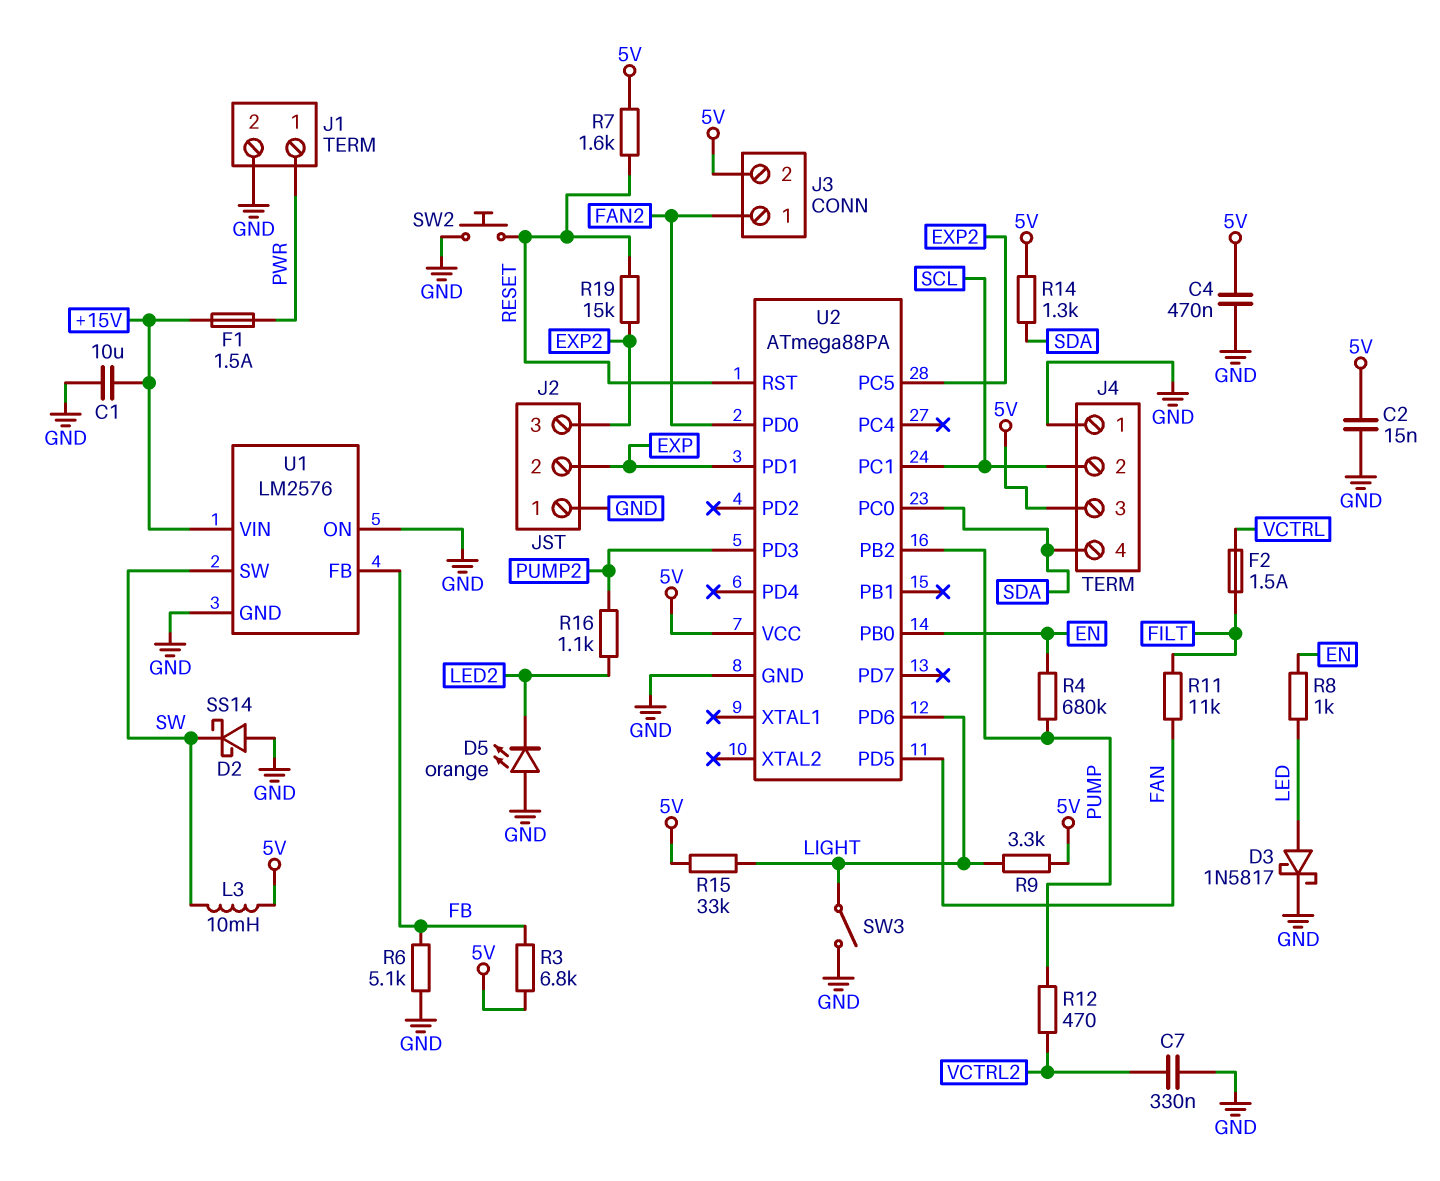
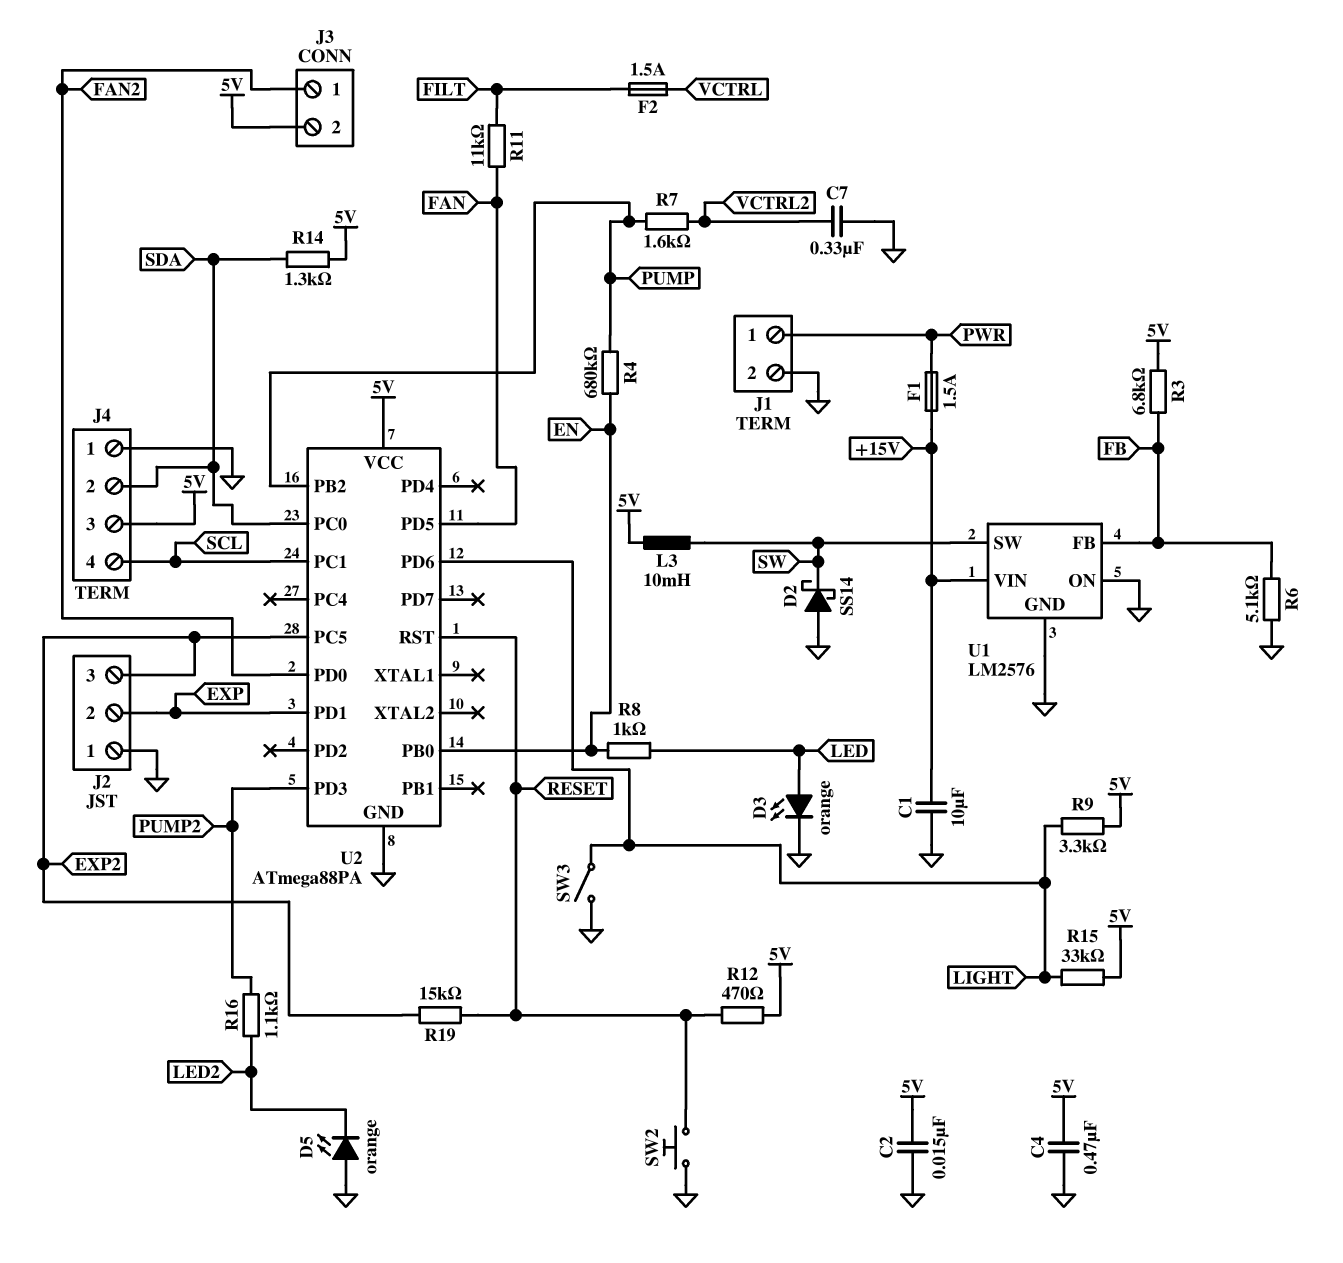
D3: schottky 1N5817 (A LED, K GND) -> LED orange (A LED, K GND)
J4 pin 2: SCL -> SDA
J4 pin 4: SDA -> SCL
R7: 1.6k (5V, RESET) -> 1.6k (PUMP, VCTRL2)
R12: 470 (PUMP, VCTRL2) -> 470 (5V, RESET)

